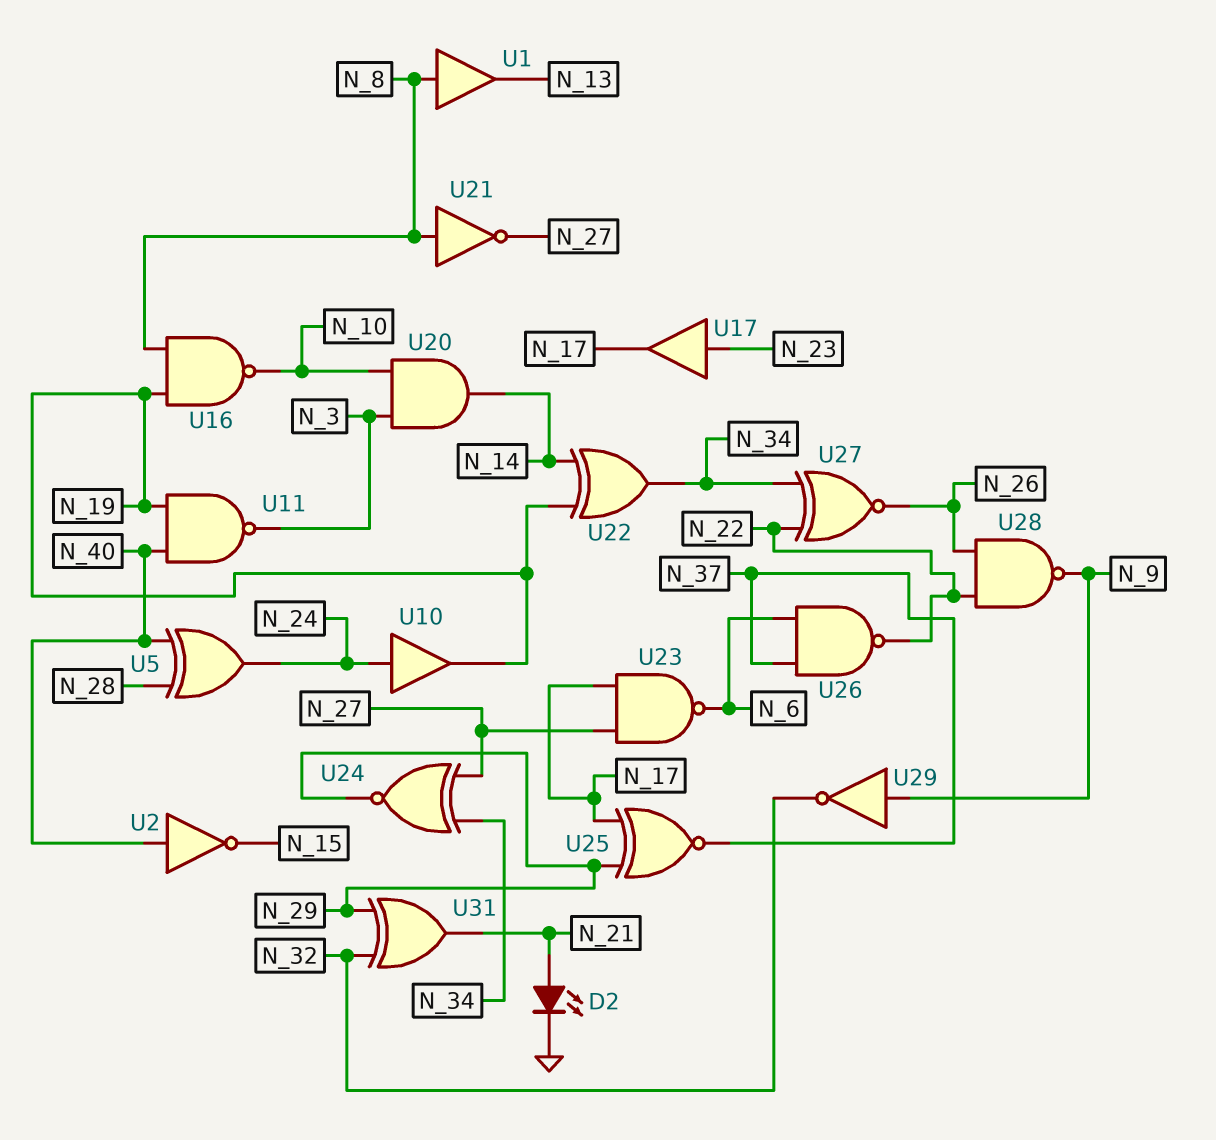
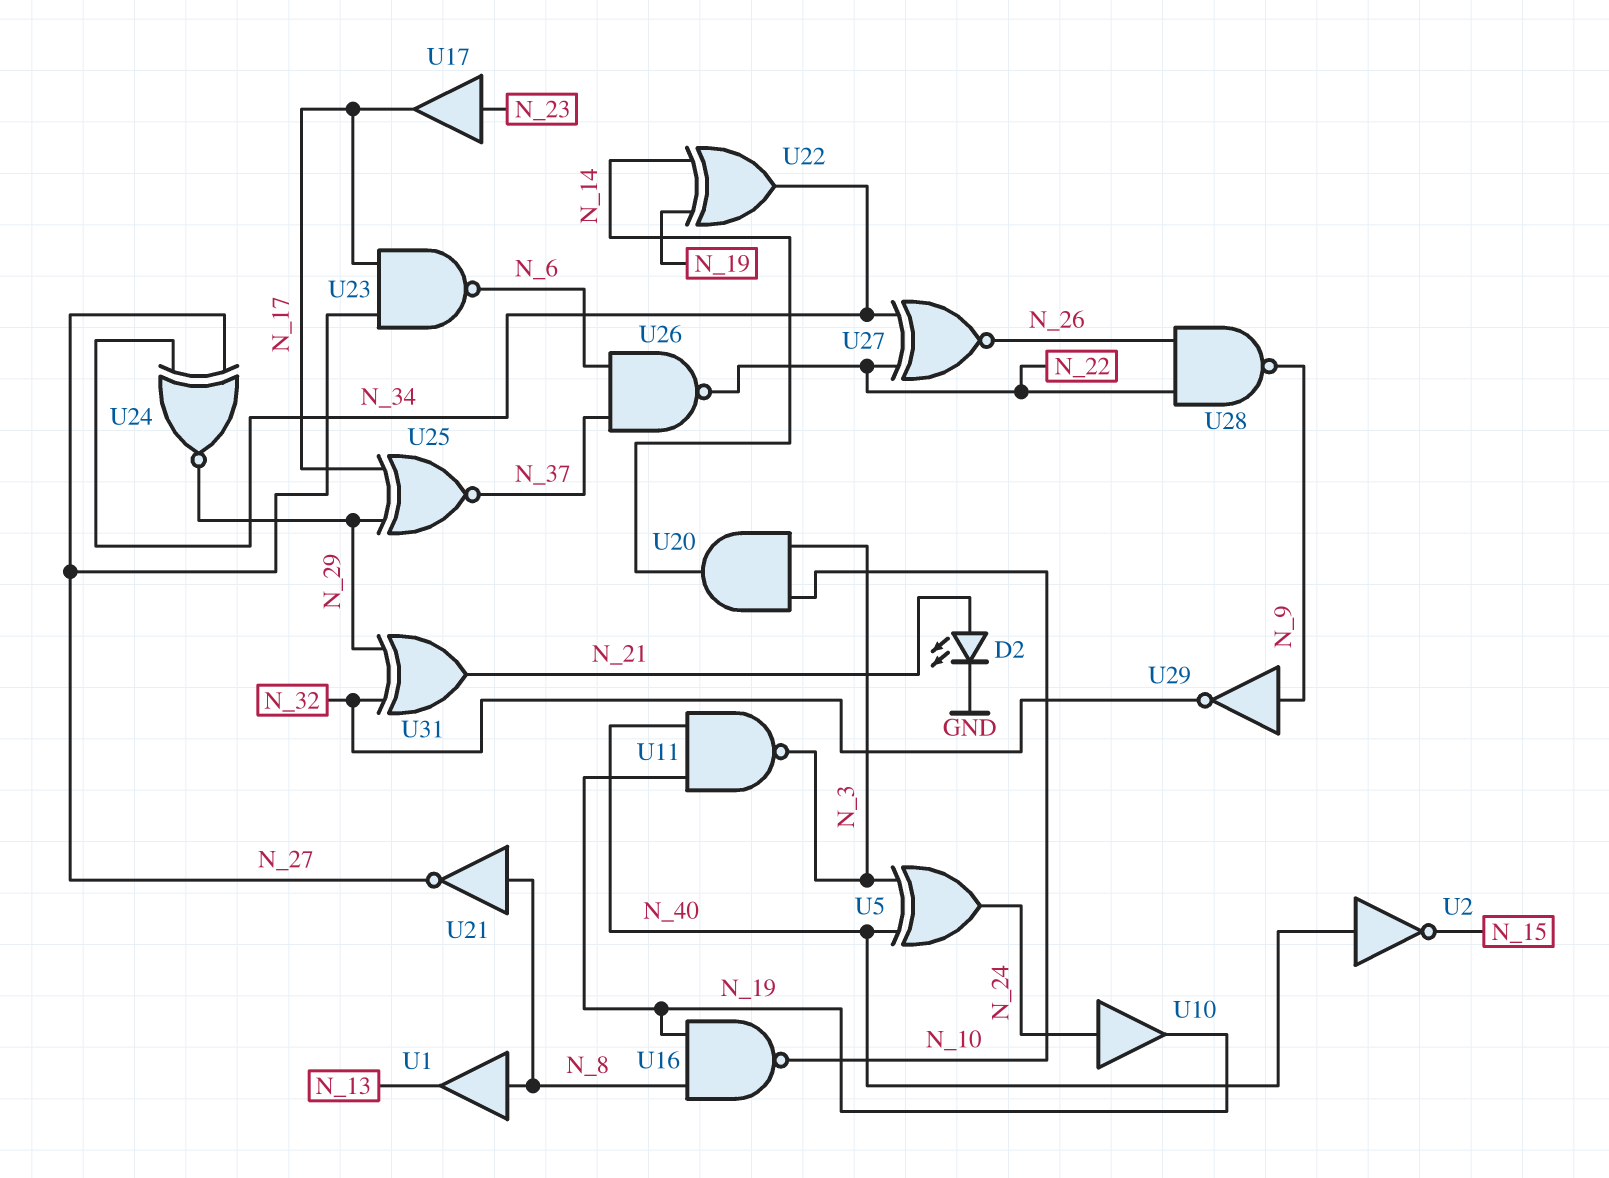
U5: XOR (in N_28, in N_40, out N_24) -> XOR (in N_3, in N_40, out N_24)

